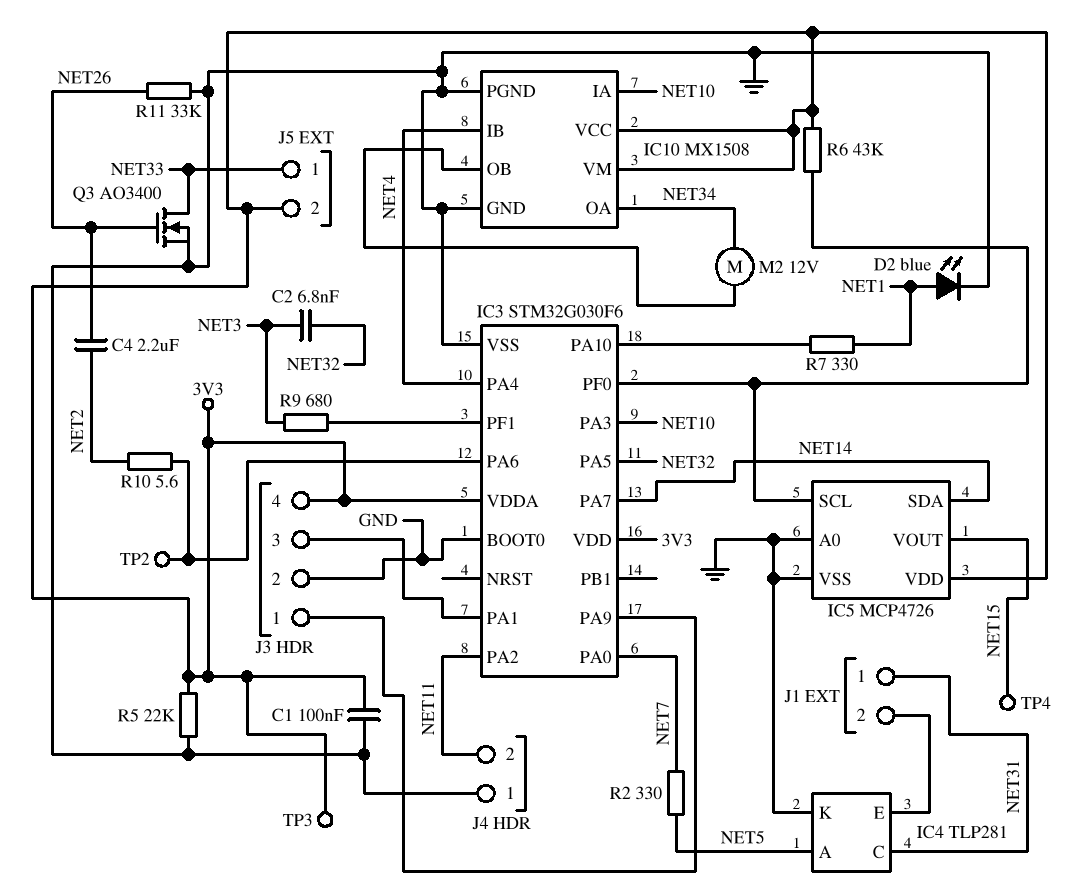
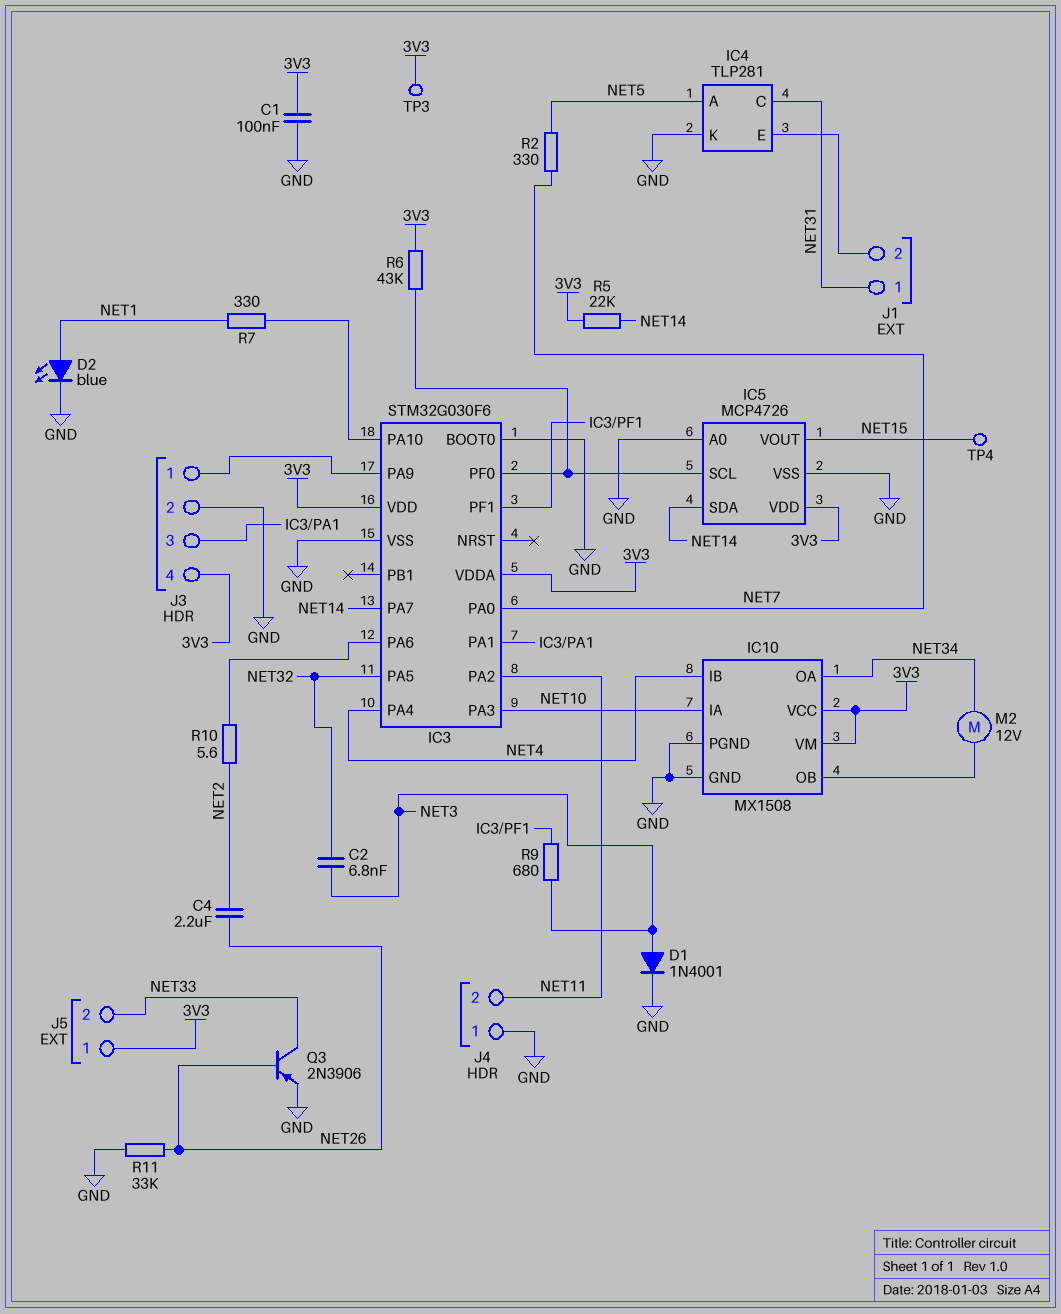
D1: none -> diode 1N4001 (A NET3, K GND)
J5 pin 1: NET33 -> 3V3
J5 pin 2: 3V3 -> NET33
Q3: NMOS AO3400 (G NET26, D NET33, S GND) -> PNP 2N3906 (B NET26, C NET33, E GND)
R5: 22k (3V3, GND) -> 22k (3V3, NET14)
TP2: test point (IC3/PA6) -> none

